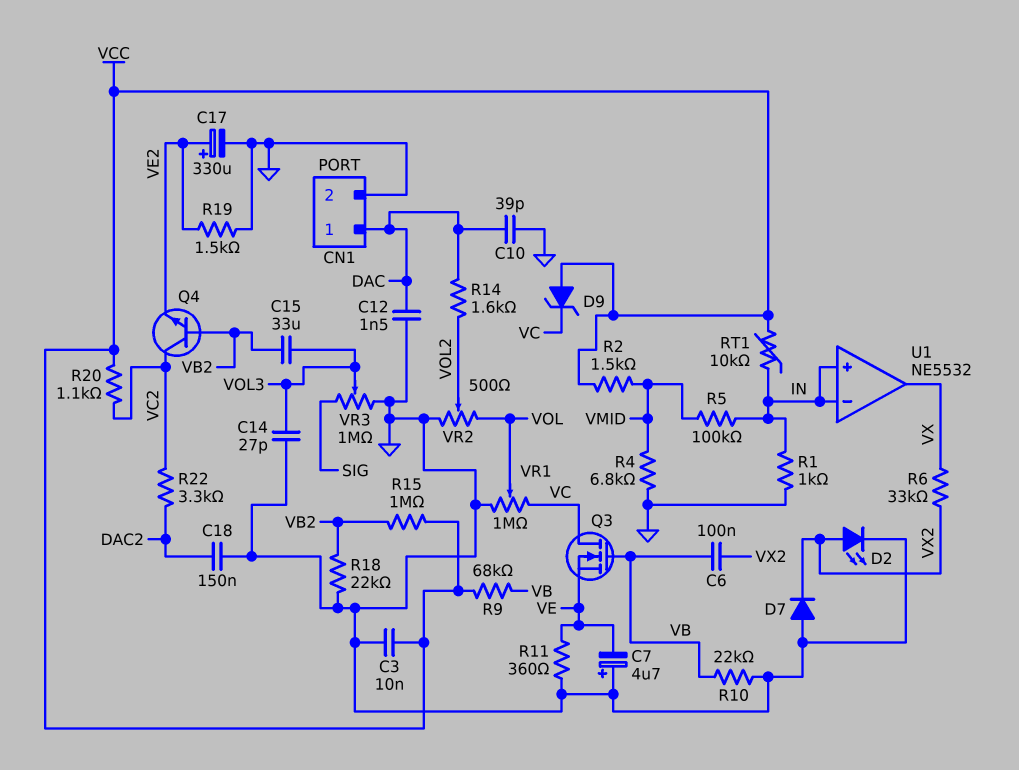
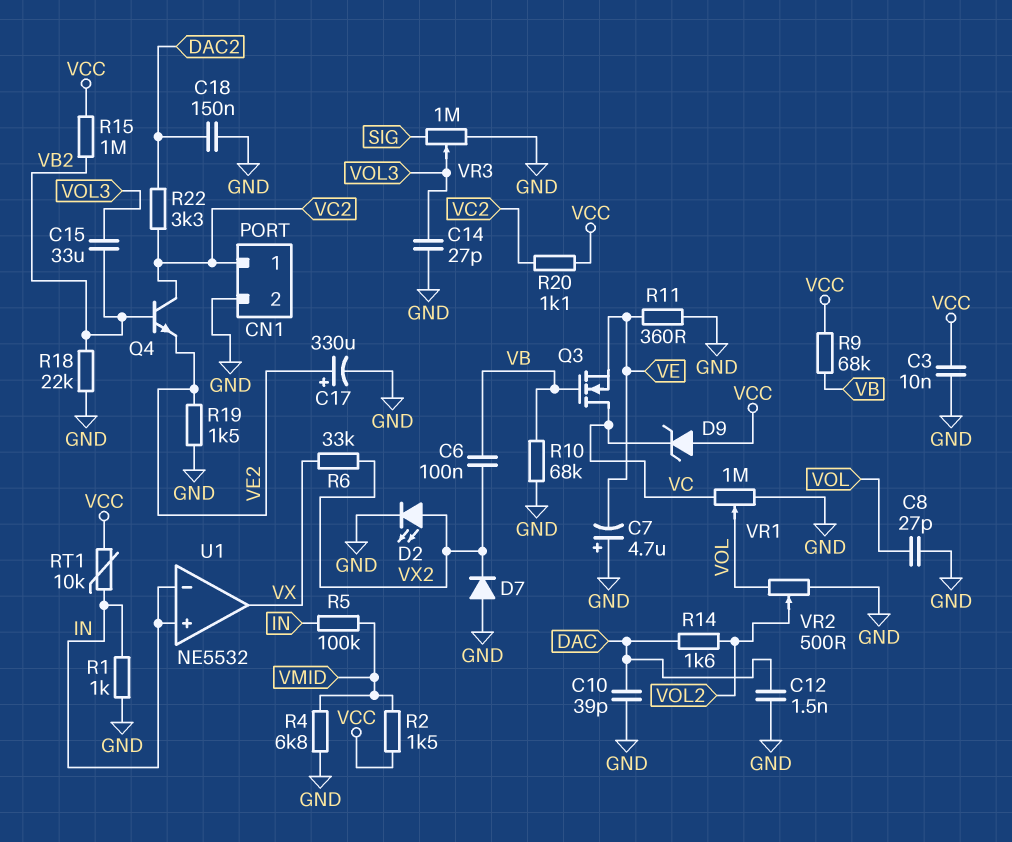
C8: none -> 27pF (GND, VOL)
CN1 pin 1: DAC -> VC2
R10: 22k (GND, VB) -> 68k (GND, VB)

